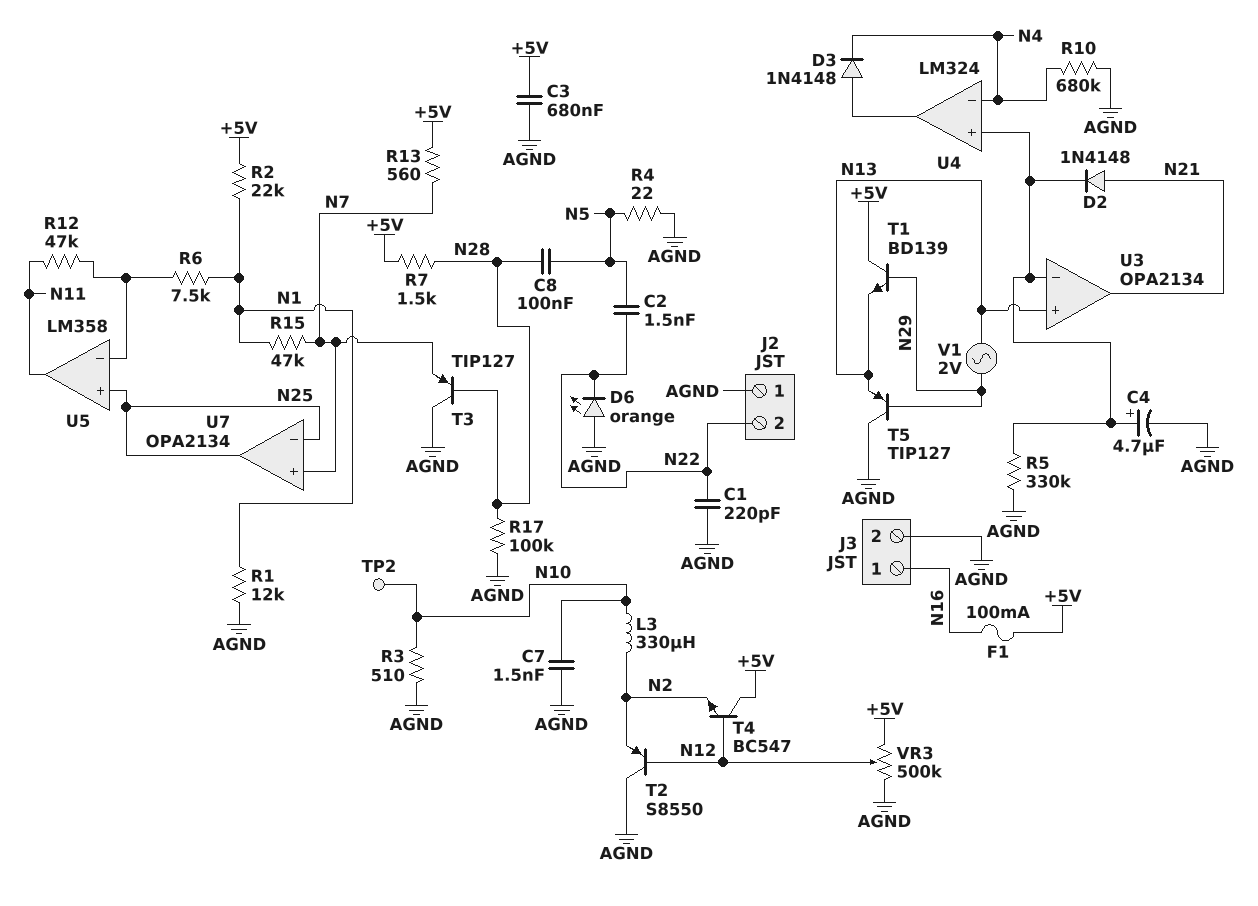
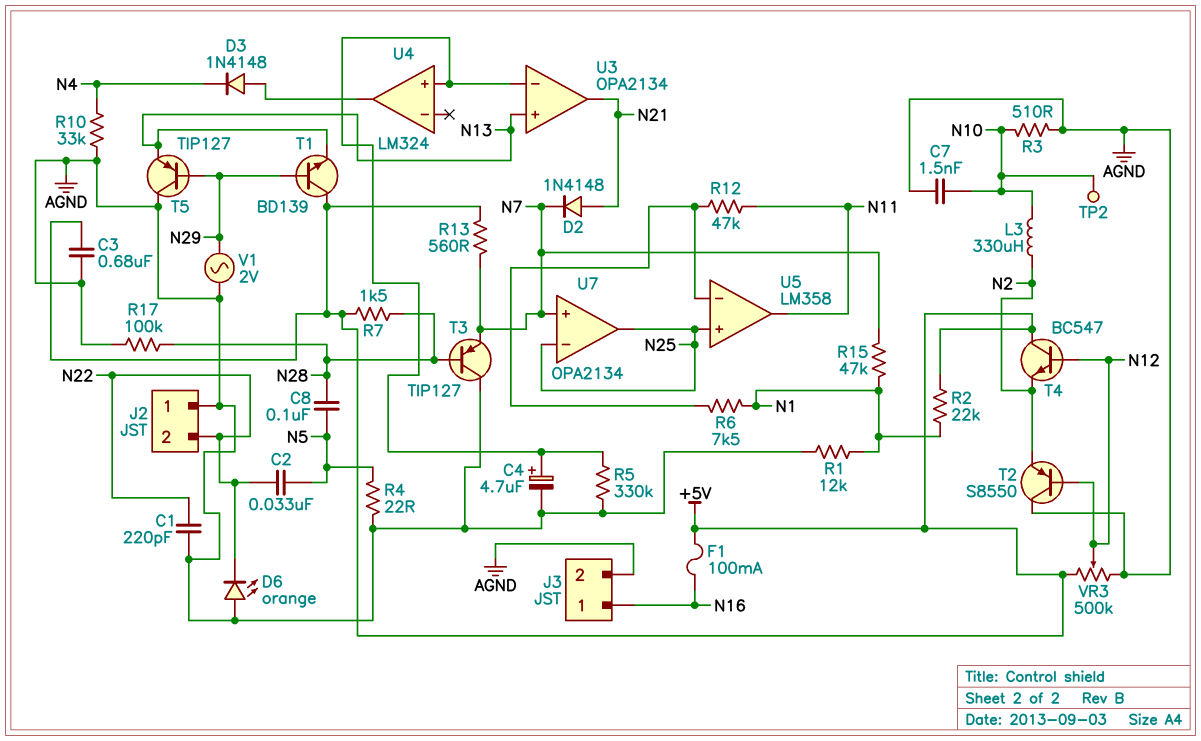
C2: 1.5nF (N5, N22) -> 33nF (N5, N22)
D2: diode 1N4148 (A N21, K U3/in-) -> diode 1N4148 (A N21, K N7)
R10: 680k (AGND, N4) -> 33k (AGND, N4)
U4 pin in-: N4 -> none
V1: AC 2V (N13, N29) -> AC 2V (AGND, N29)

